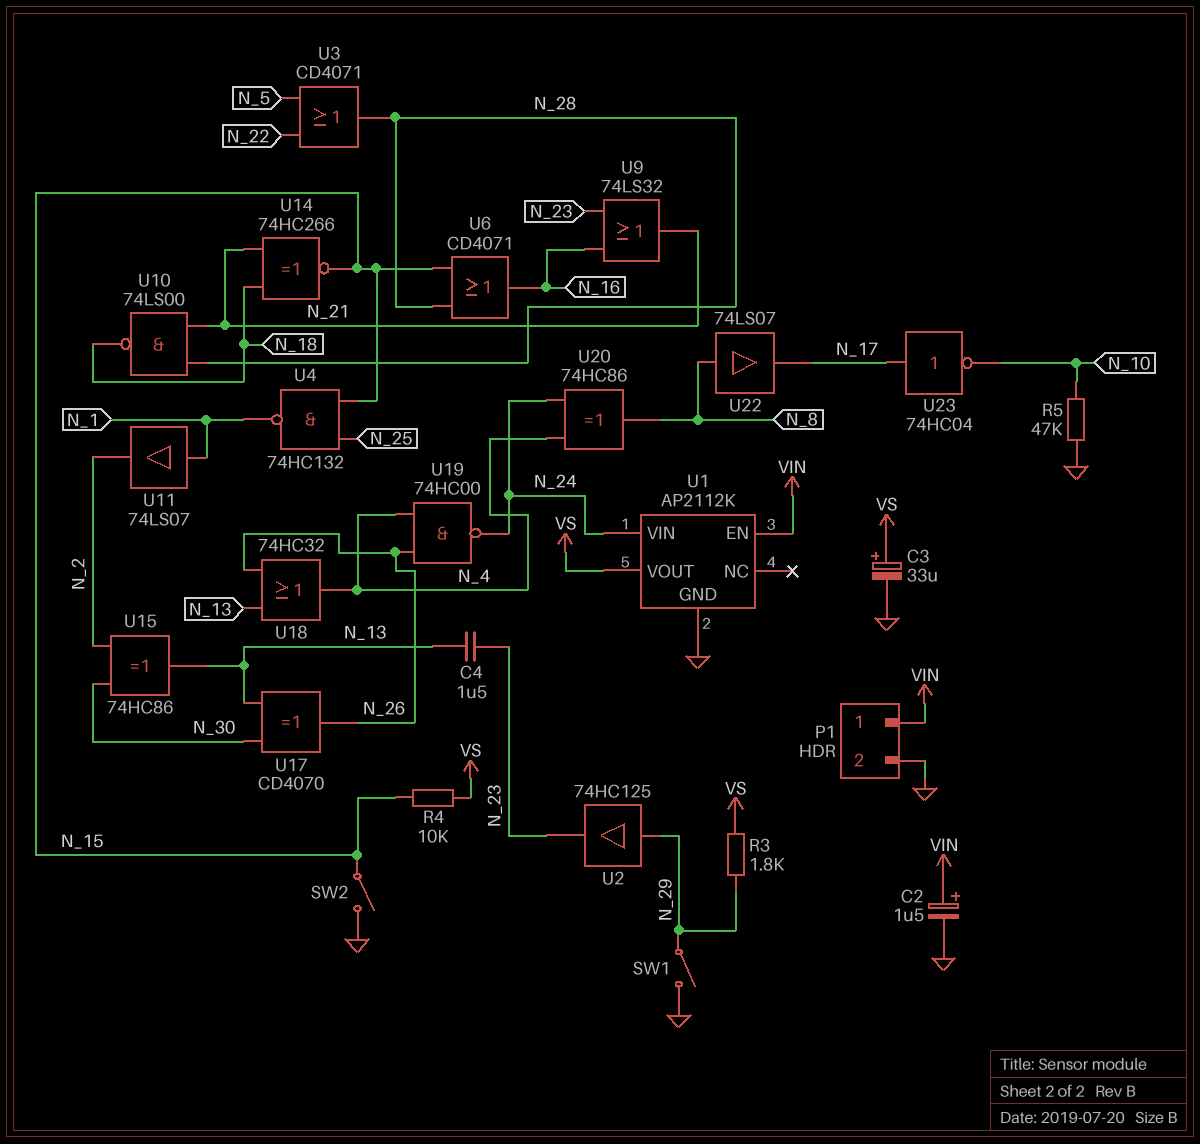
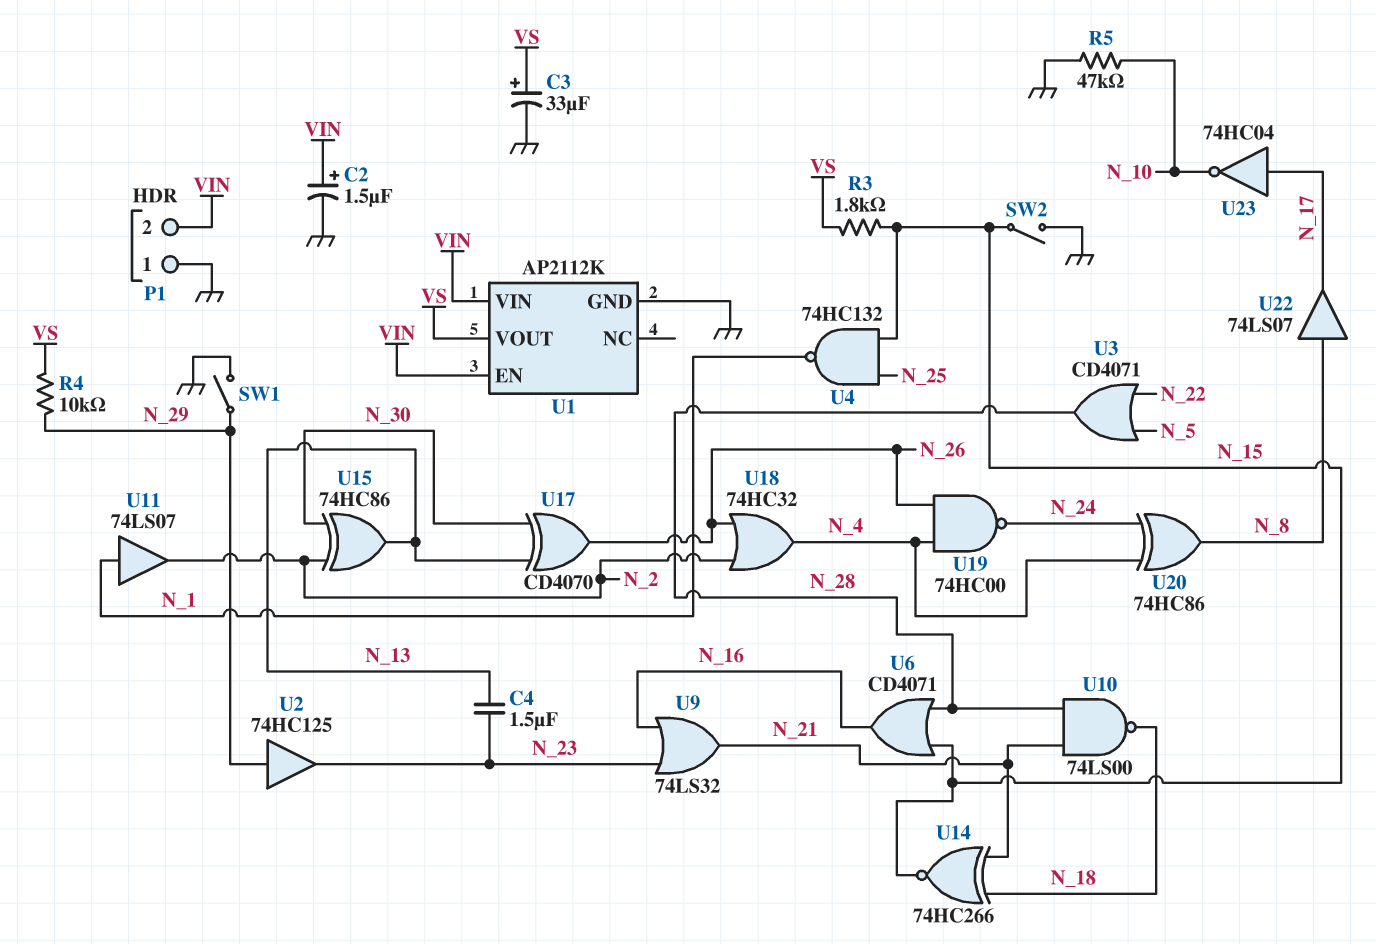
P1 pin 1: VIN -> GND
P1 pin 2: GND -> VIN
R3: 1.8k (N_29, VS) -> 1.8k (N_15, VS)
R4: 10k (N_15, VS) -> 10k (N_29, VS)
U1 pin VIN: N_24 -> VIN
U18: OR 74HC32 (in N_13, in N_26, out N_4) -> OR 74HC32 (in N_2, in N_26, out N_4)

